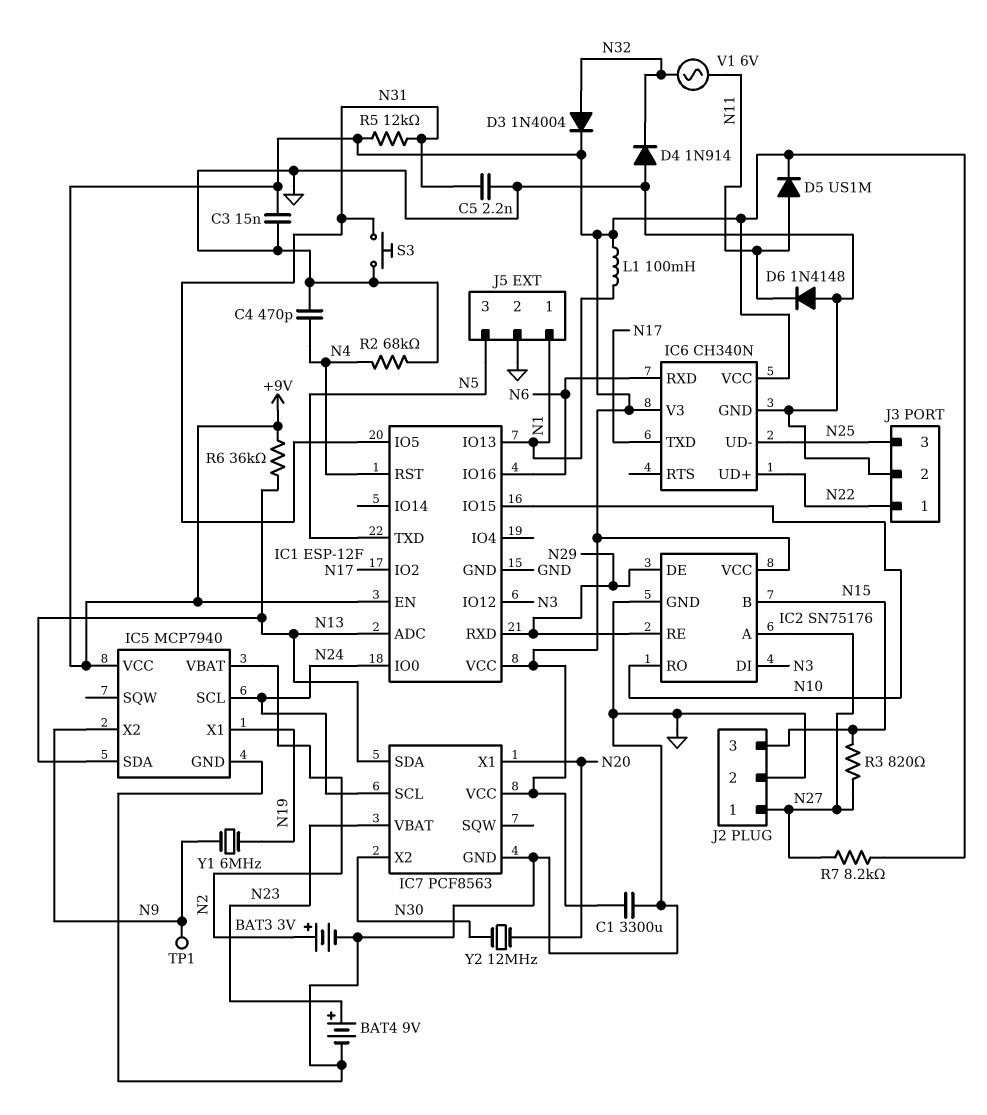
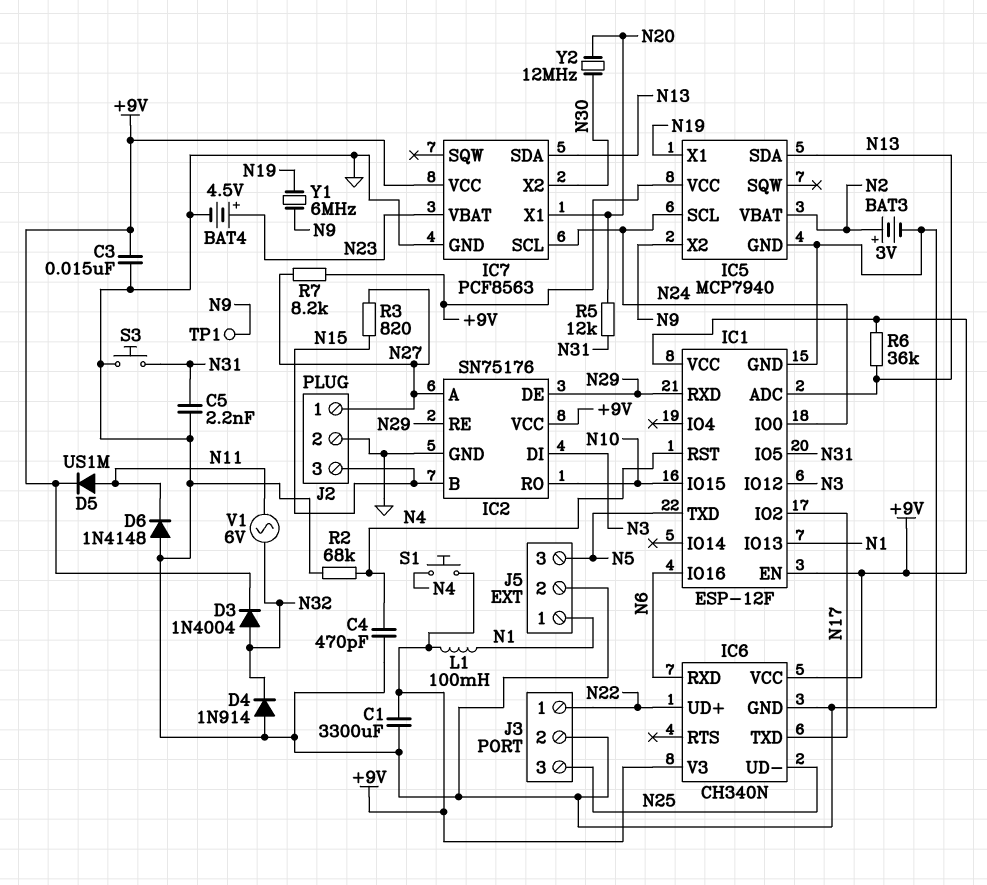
BAT4: 9V (plus N23, minus GND) -> 4.5V (plus N23, minus GND)
R5: 12k (+9V, N31) -> 12k (N20, N31)
S1: none -> button (+9V, N4)

